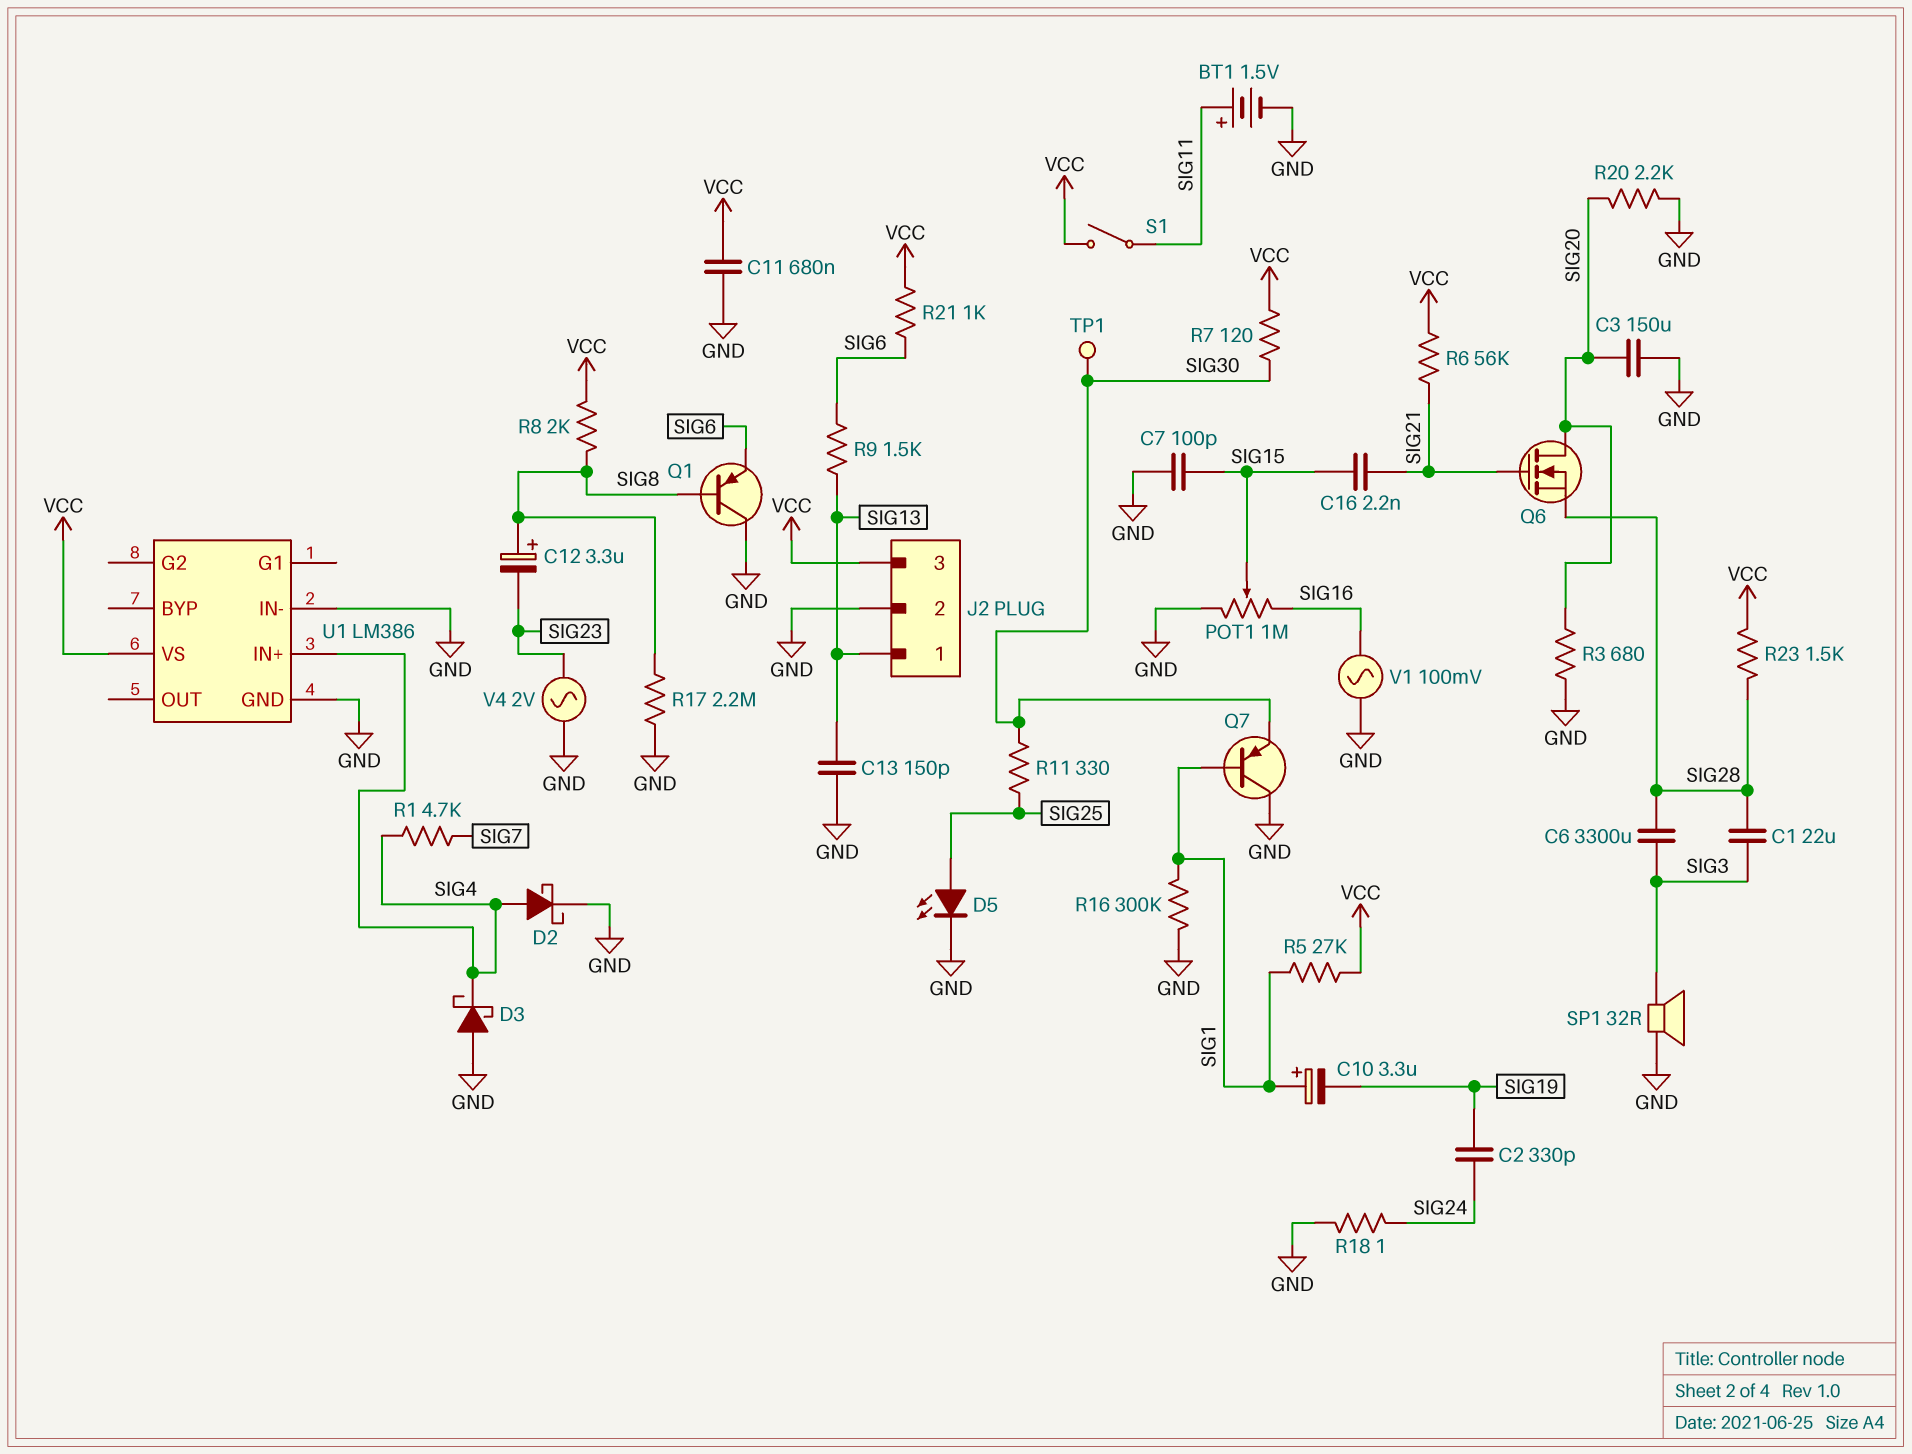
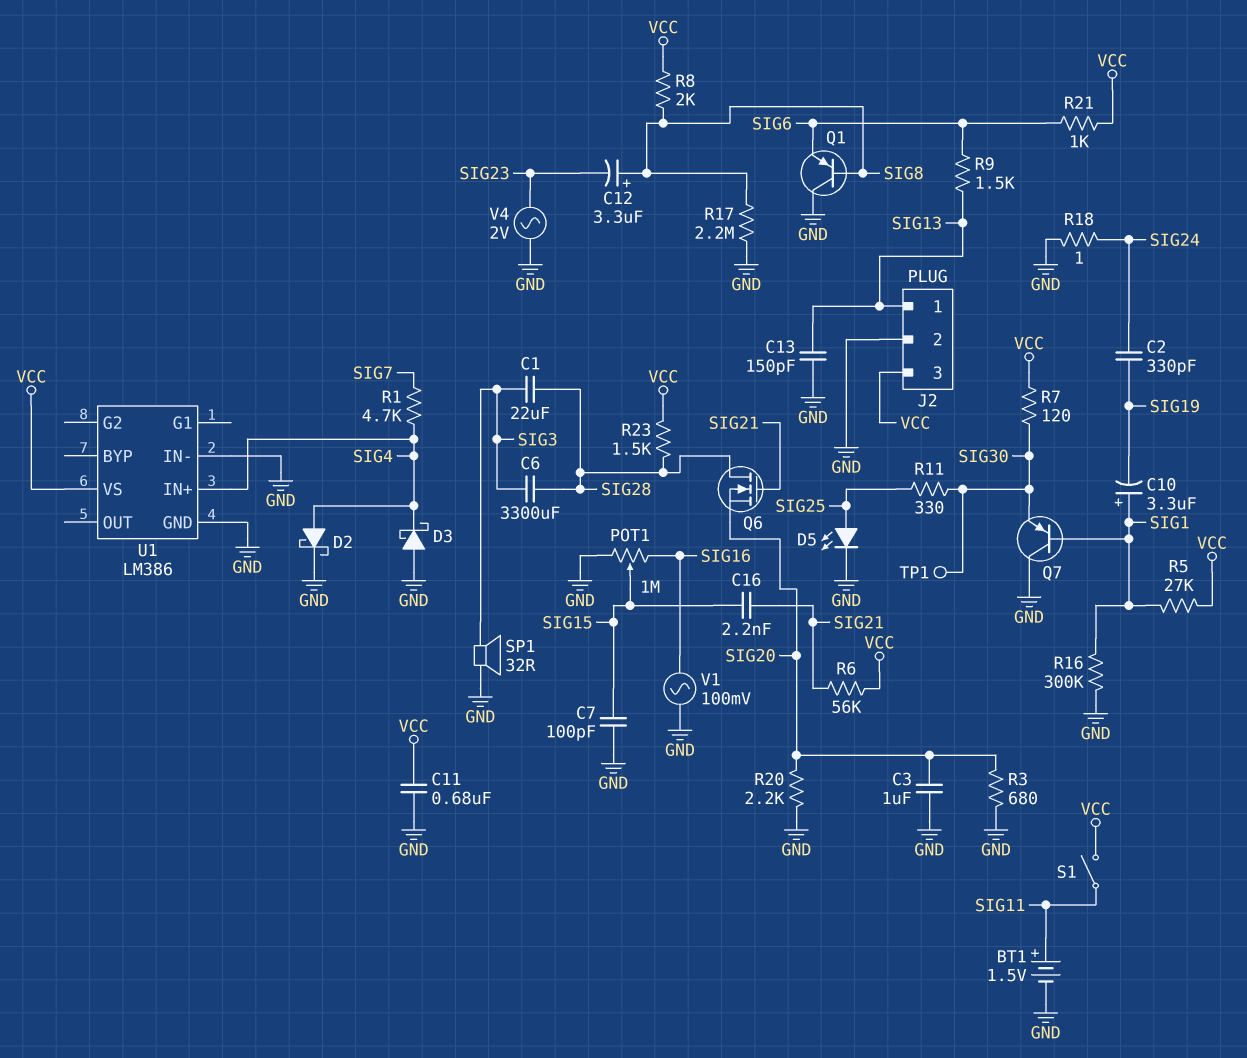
C3: 150uF (GND, SIG20) -> 1uF (GND, SIG20)
Q6: NMOS (G SIG21, D SIG20, S SIG28) -> NMOS (G SIG21, D SIG28, S SIG20)

